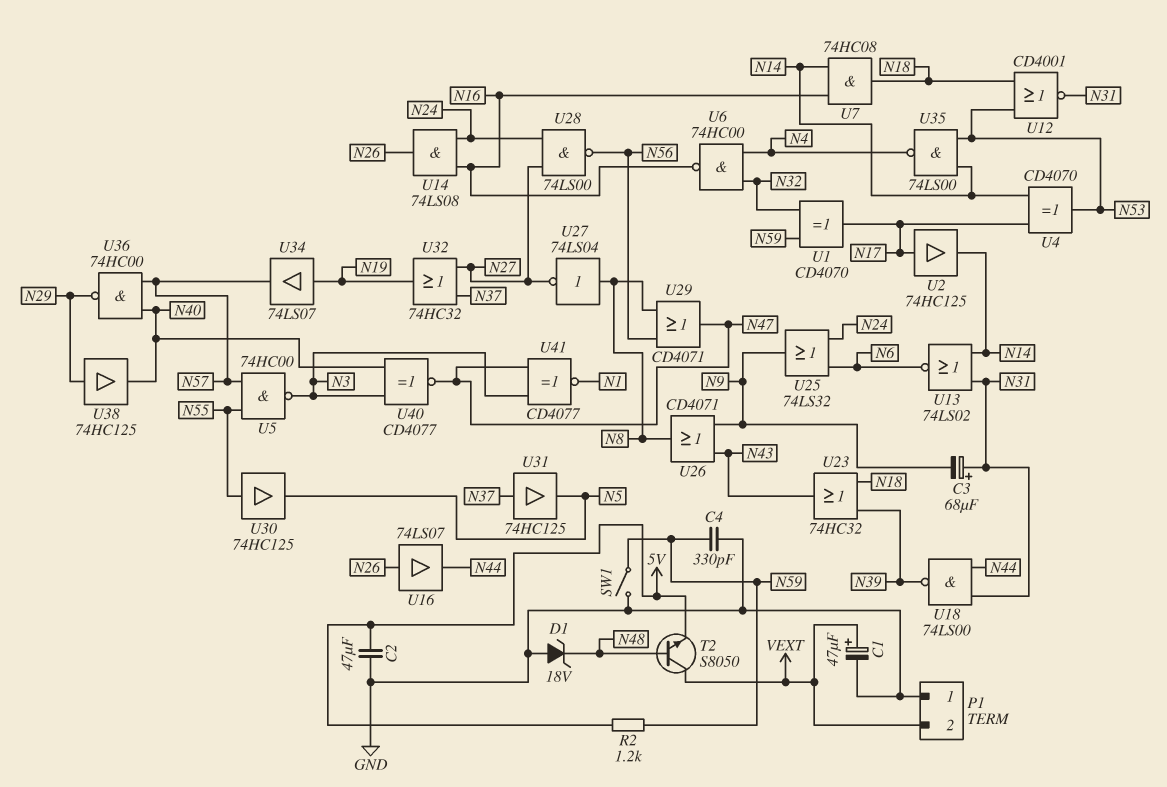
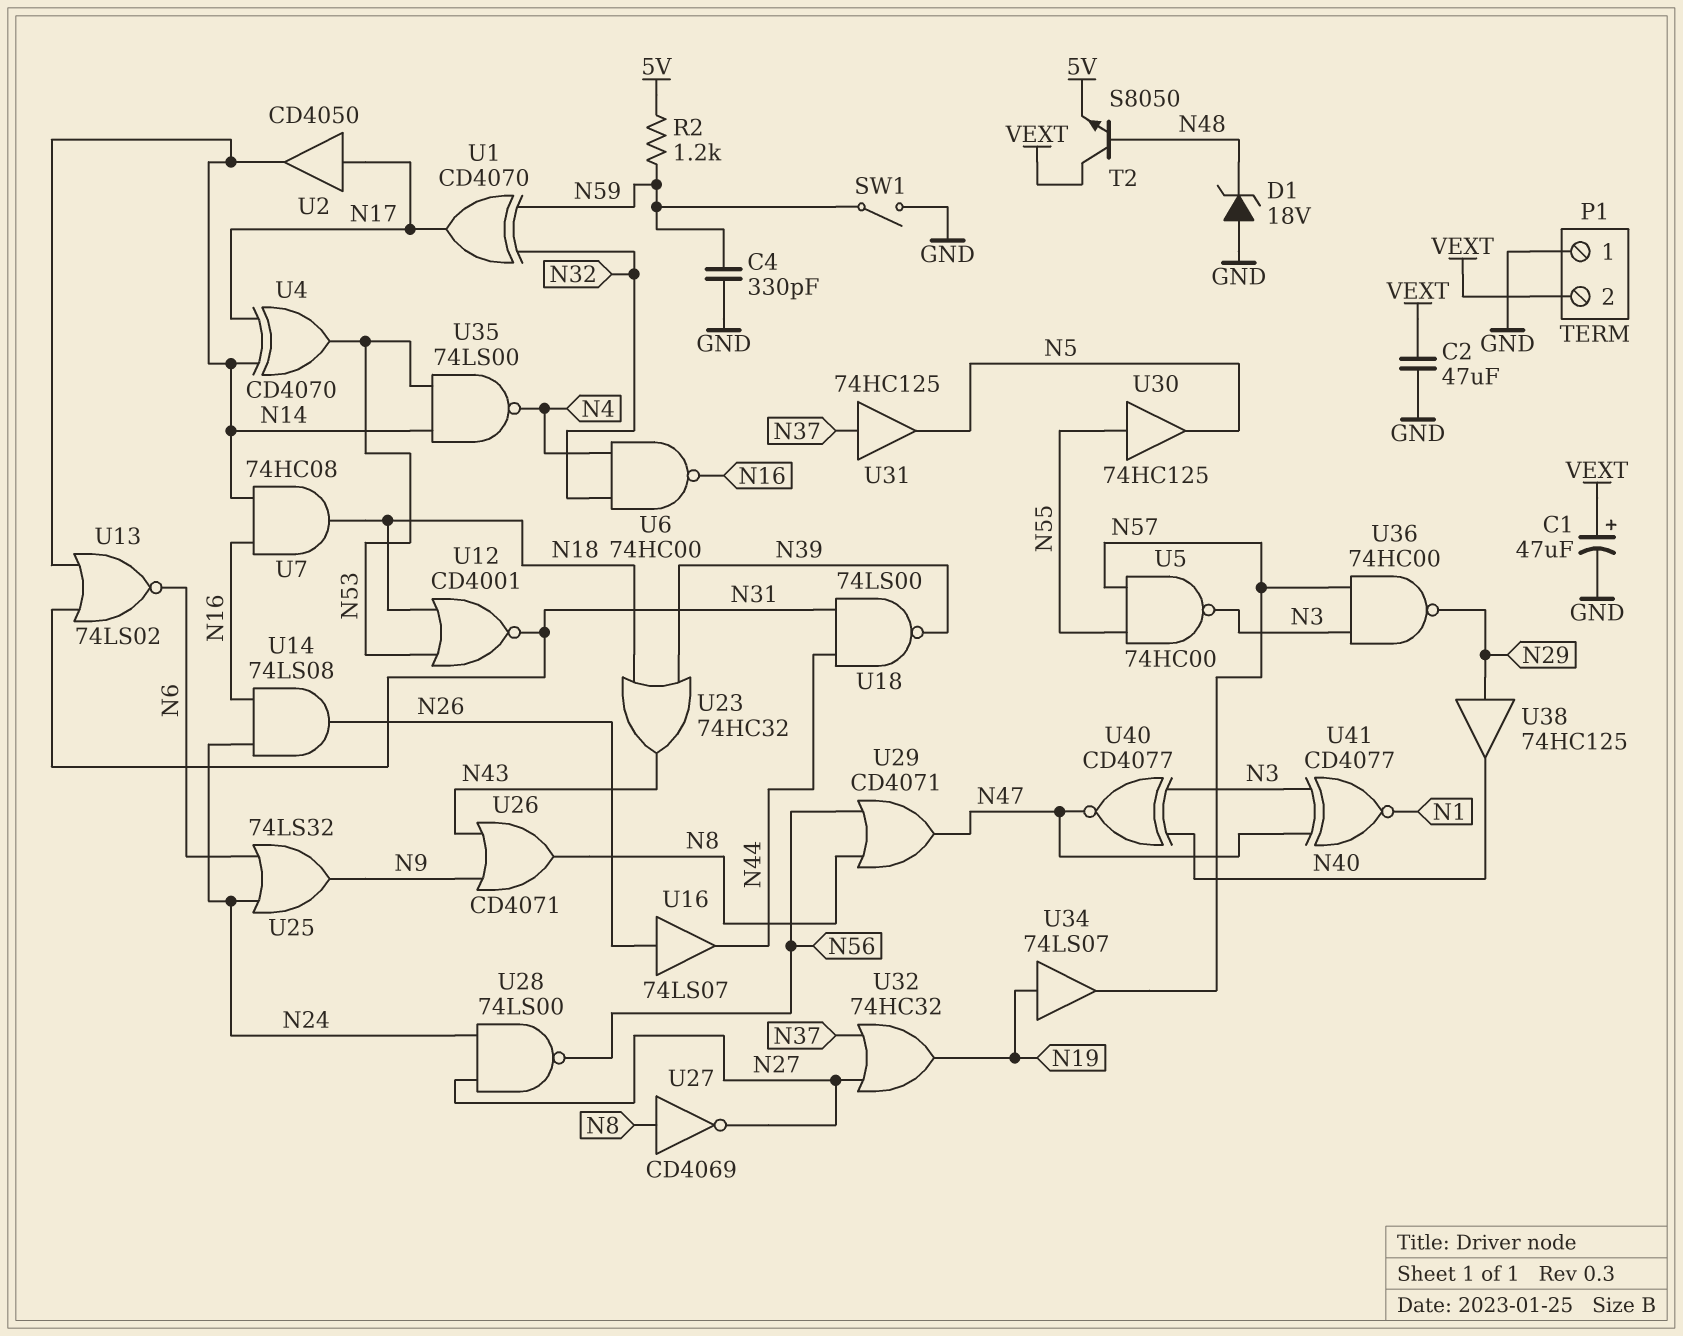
C2: 47uF (5V, GND) -> 47uF (GND, VEXT)
C3: 68uF (plus N31, minus N9) -> none
U2: buffer 74HC125 (in N17, out N14) -> buffer CD4050 (in N17, out N14)
U27: NOT 74LS04 (in N8, out N27) -> NOT CD4069 (in N8, out N27)
U36: NAND 74HC00 (in N40, in N57, out N29) -> NAND 74HC00 (in N3, in N57, out N29)

